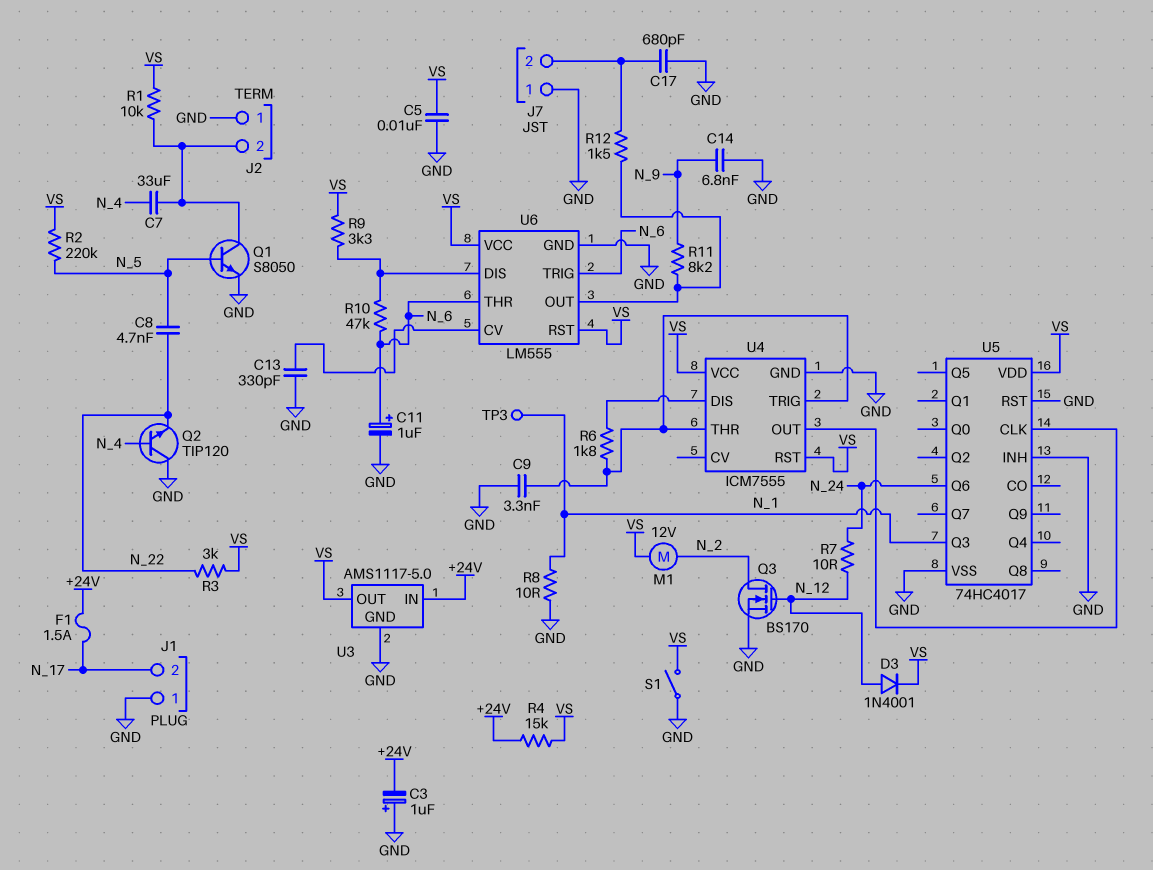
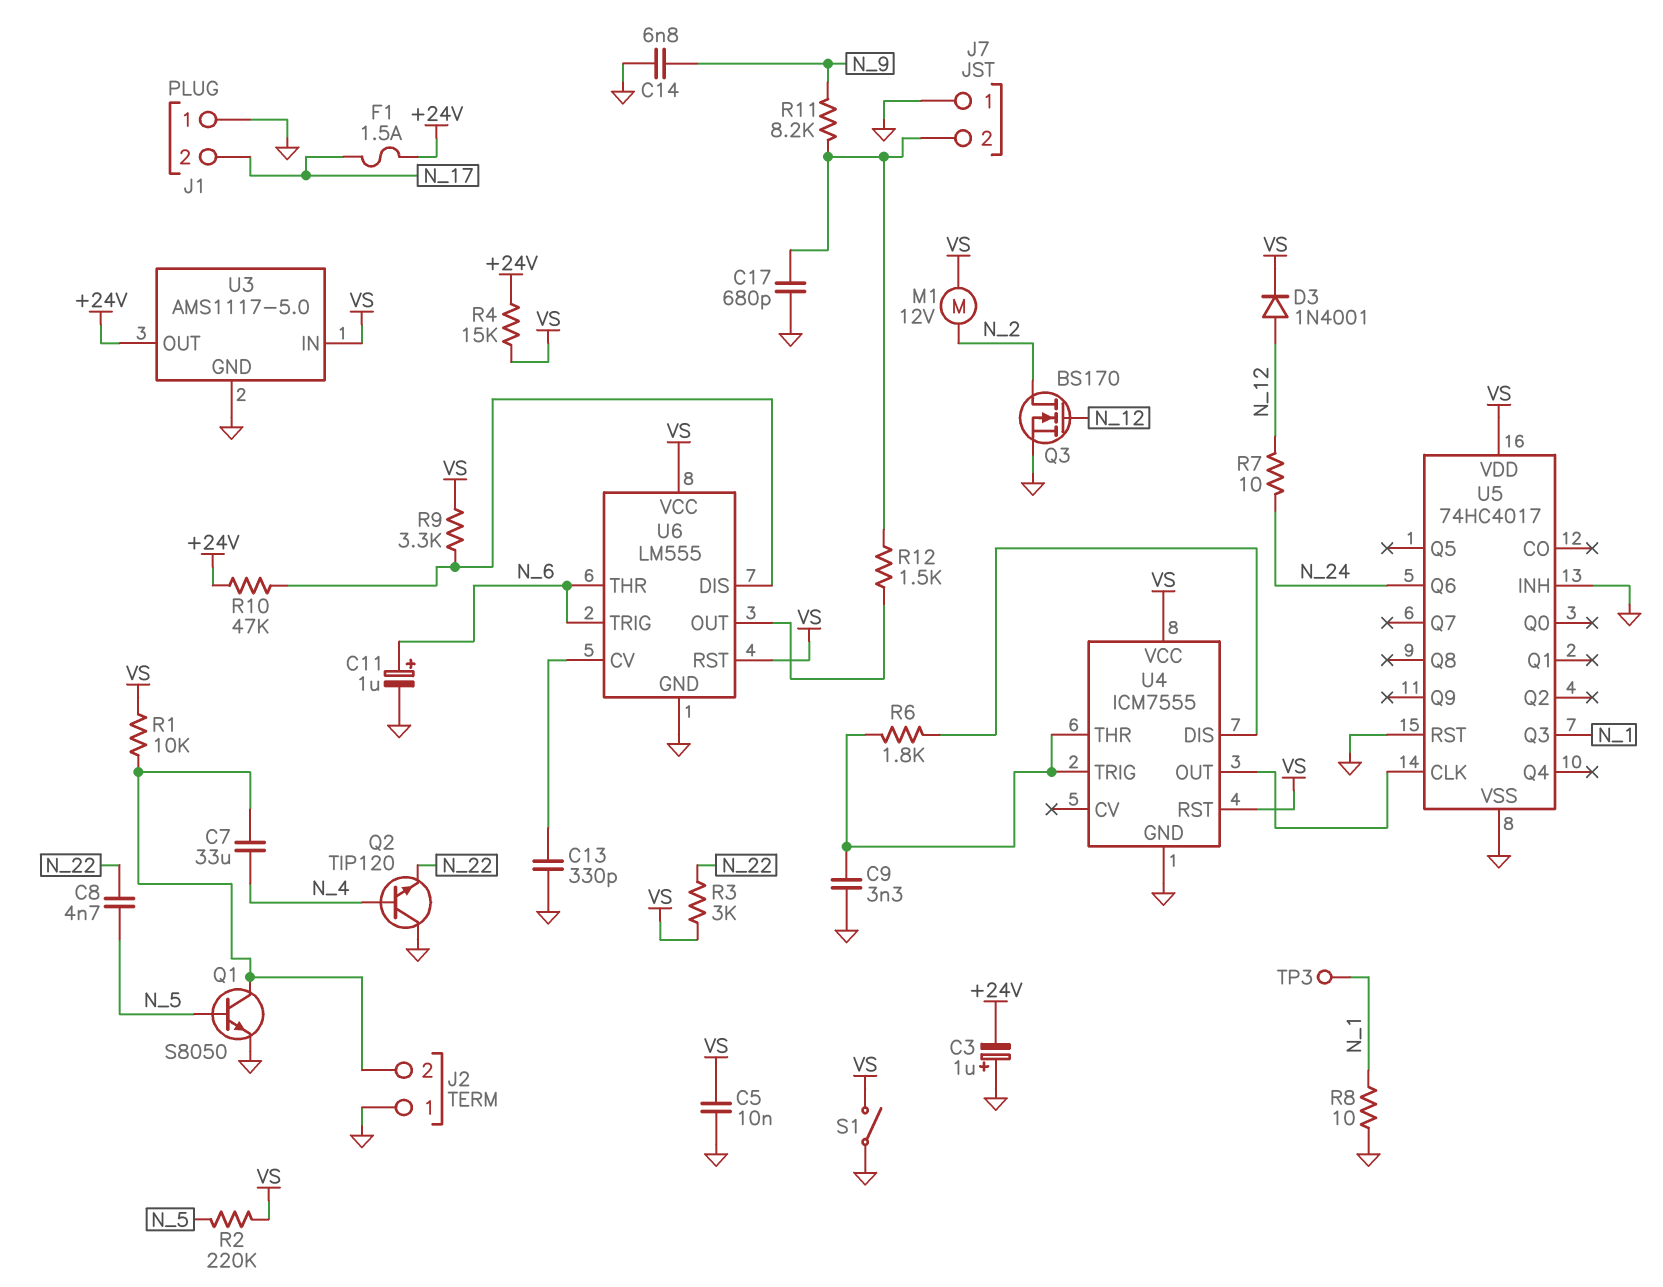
R10: 47k (N_6, U6/DIS) -> 47k (+24V, U6/DIS)
R11: 8.2k (N_9, U6/OUT) -> 8.2k (J7/2, N_9)
U3 pin IN: +24V -> VS
U3 pin OUT: VS -> +24V

